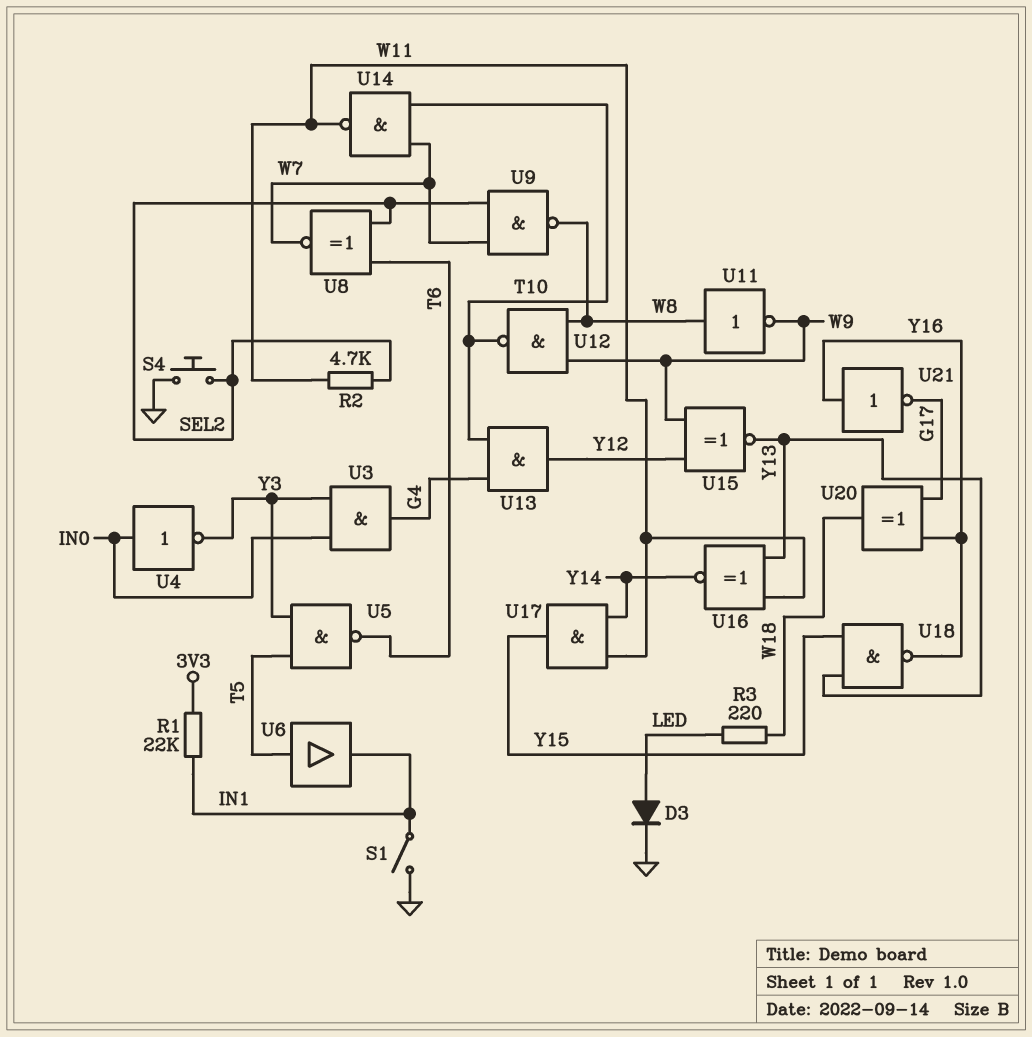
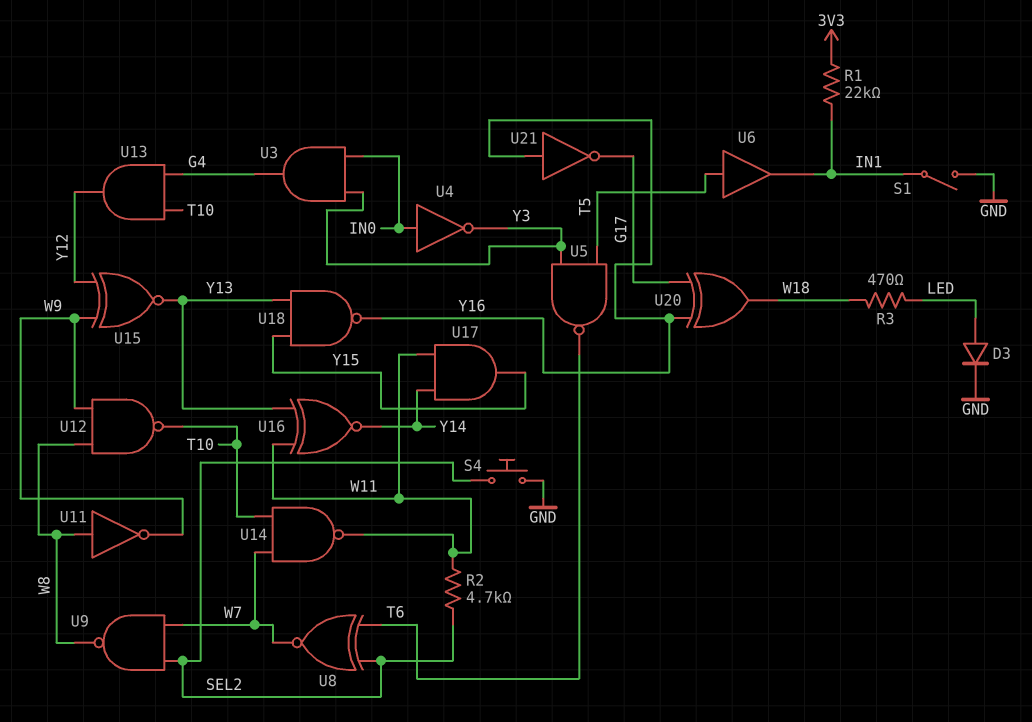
R3: 220 (LED, W18) -> 470 (LED, W18)

